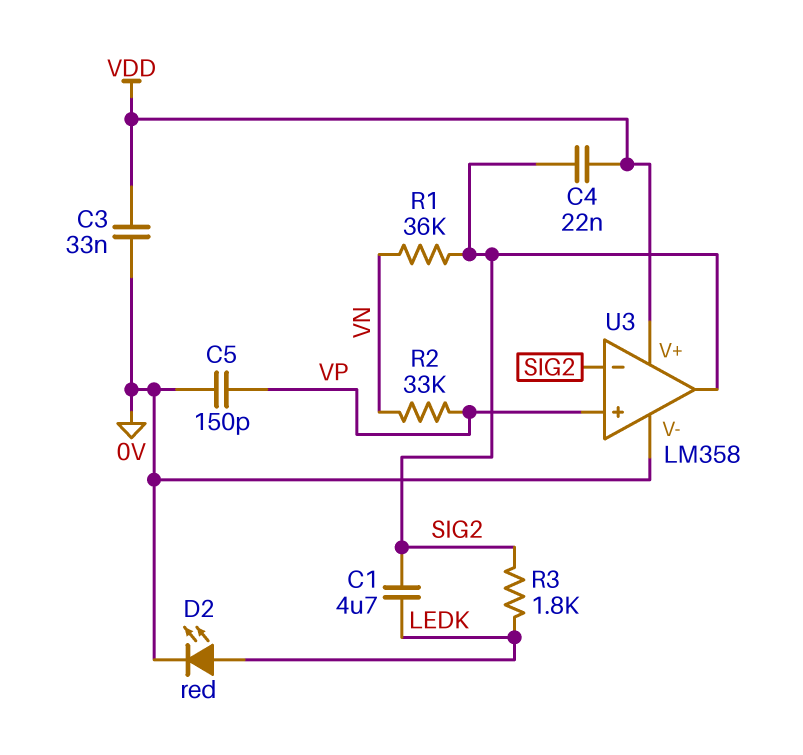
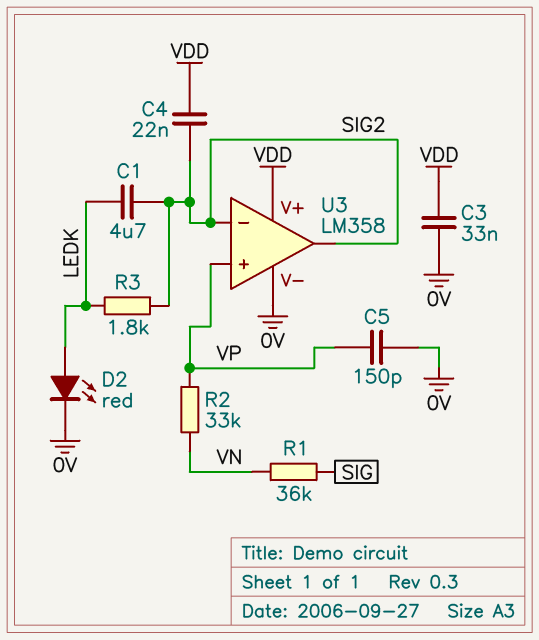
R1: 36k (SIG2, VN) -> 36k (SIG, VN)

